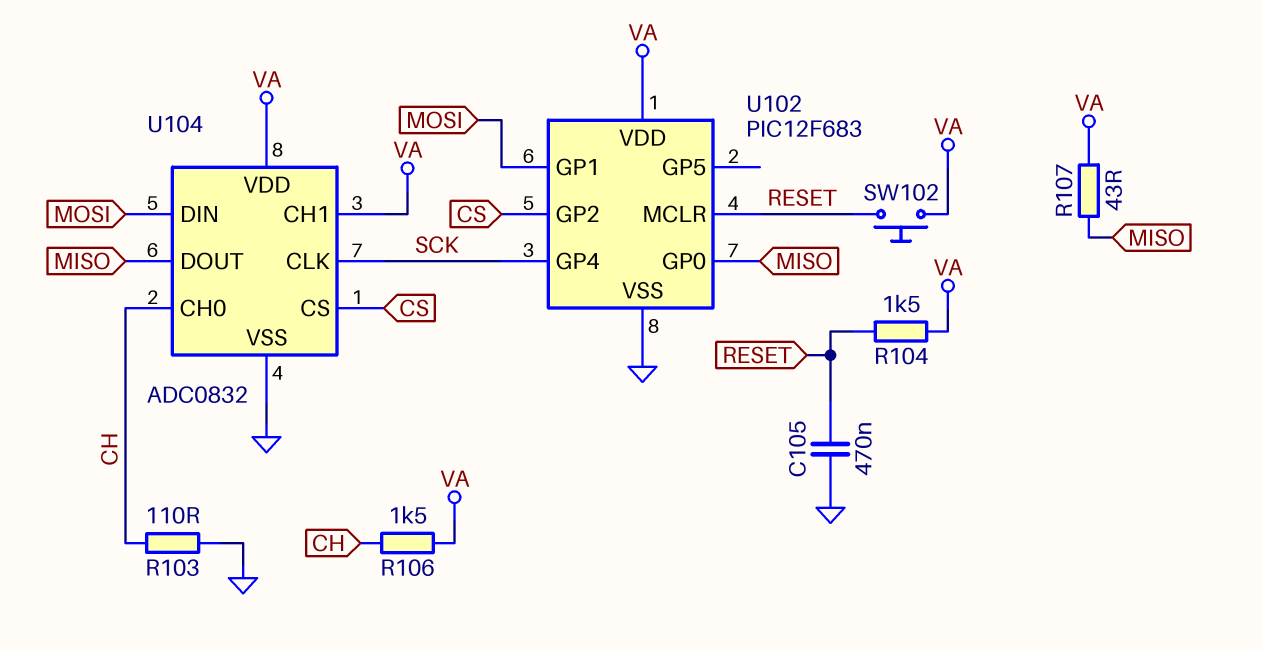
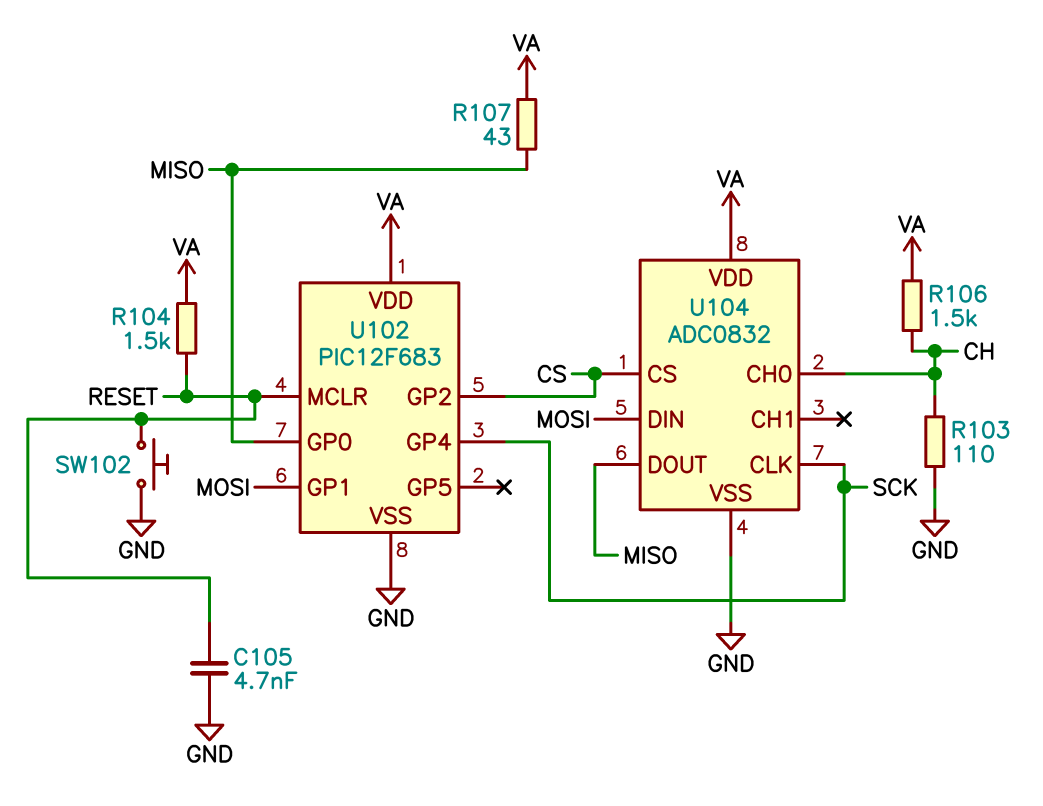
C105: 470nF (GND, RESET) -> 4.7nF (GND, RESET)
SW102: button (RESET, VA) -> button (GND, RESET)
U104 pin CH1: VA -> none

